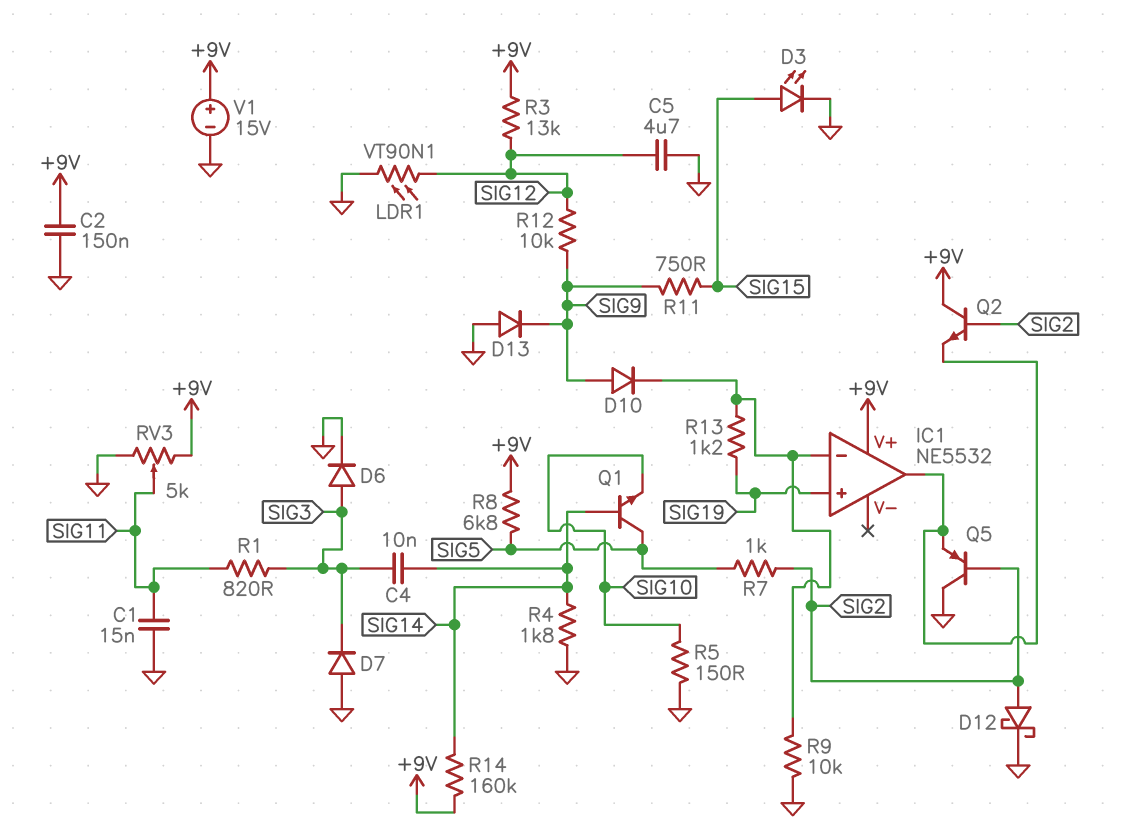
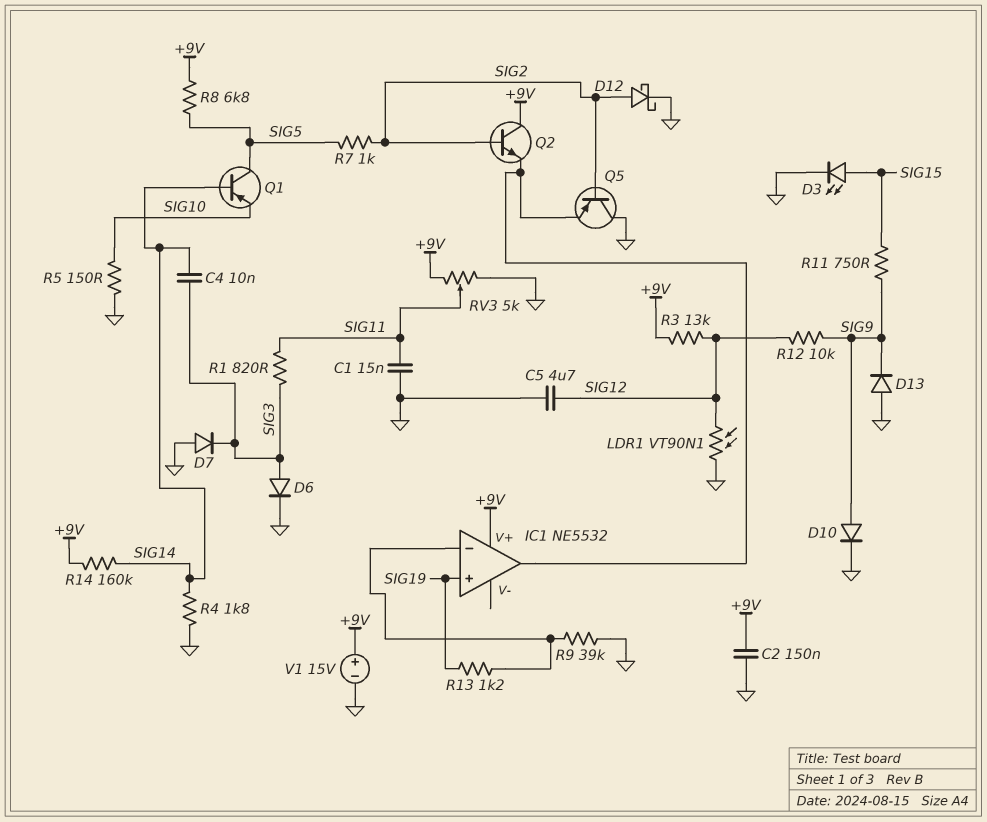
D10: diode (A SIG9, K IC1/in-) -> diode (A SIG9, K GND)
Q1: NPN (B SIG14, C SIG5, E SIG10) -> PNP (B SIG14, C SIG5, E SIG10)
R9: 10k (GND, IC1/in-) -> 39k (GND, IC1/in-)

